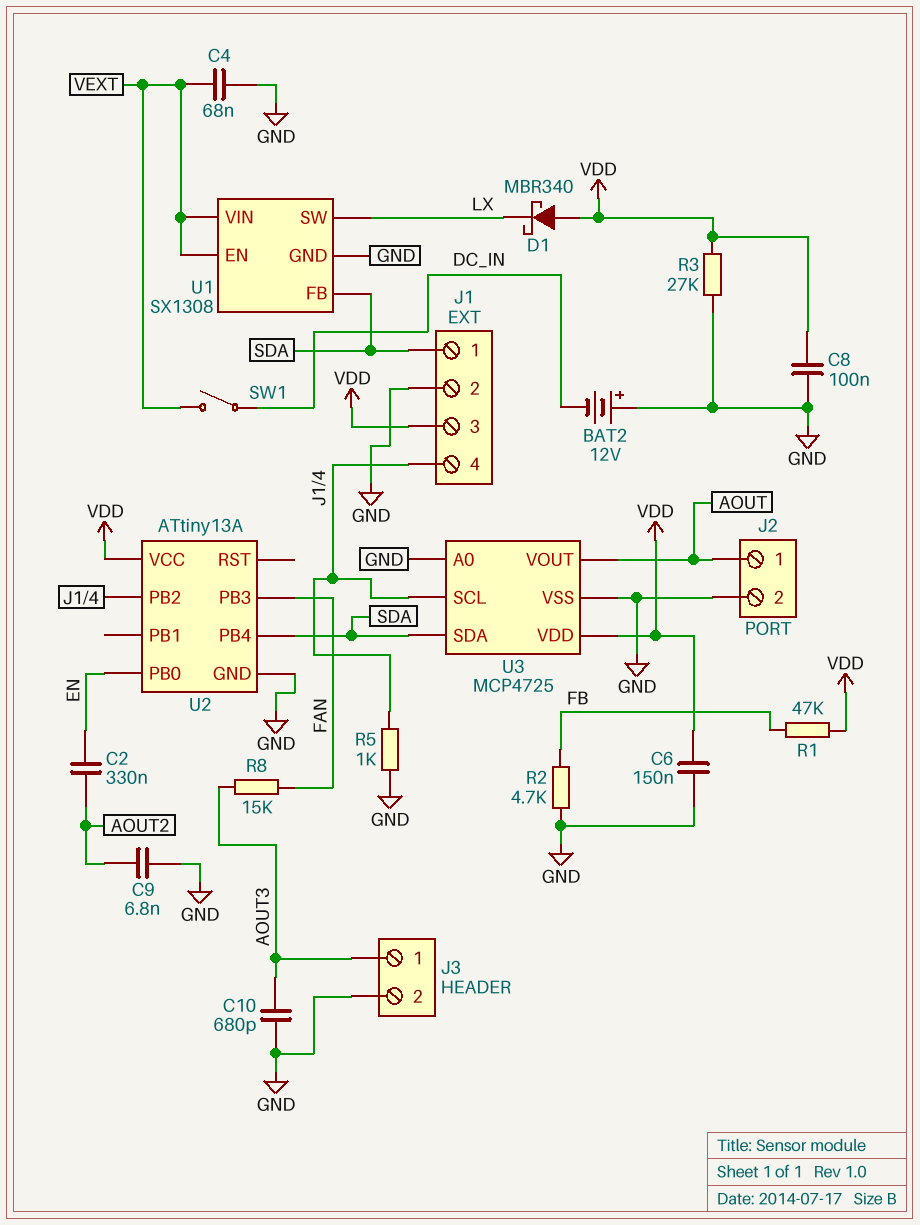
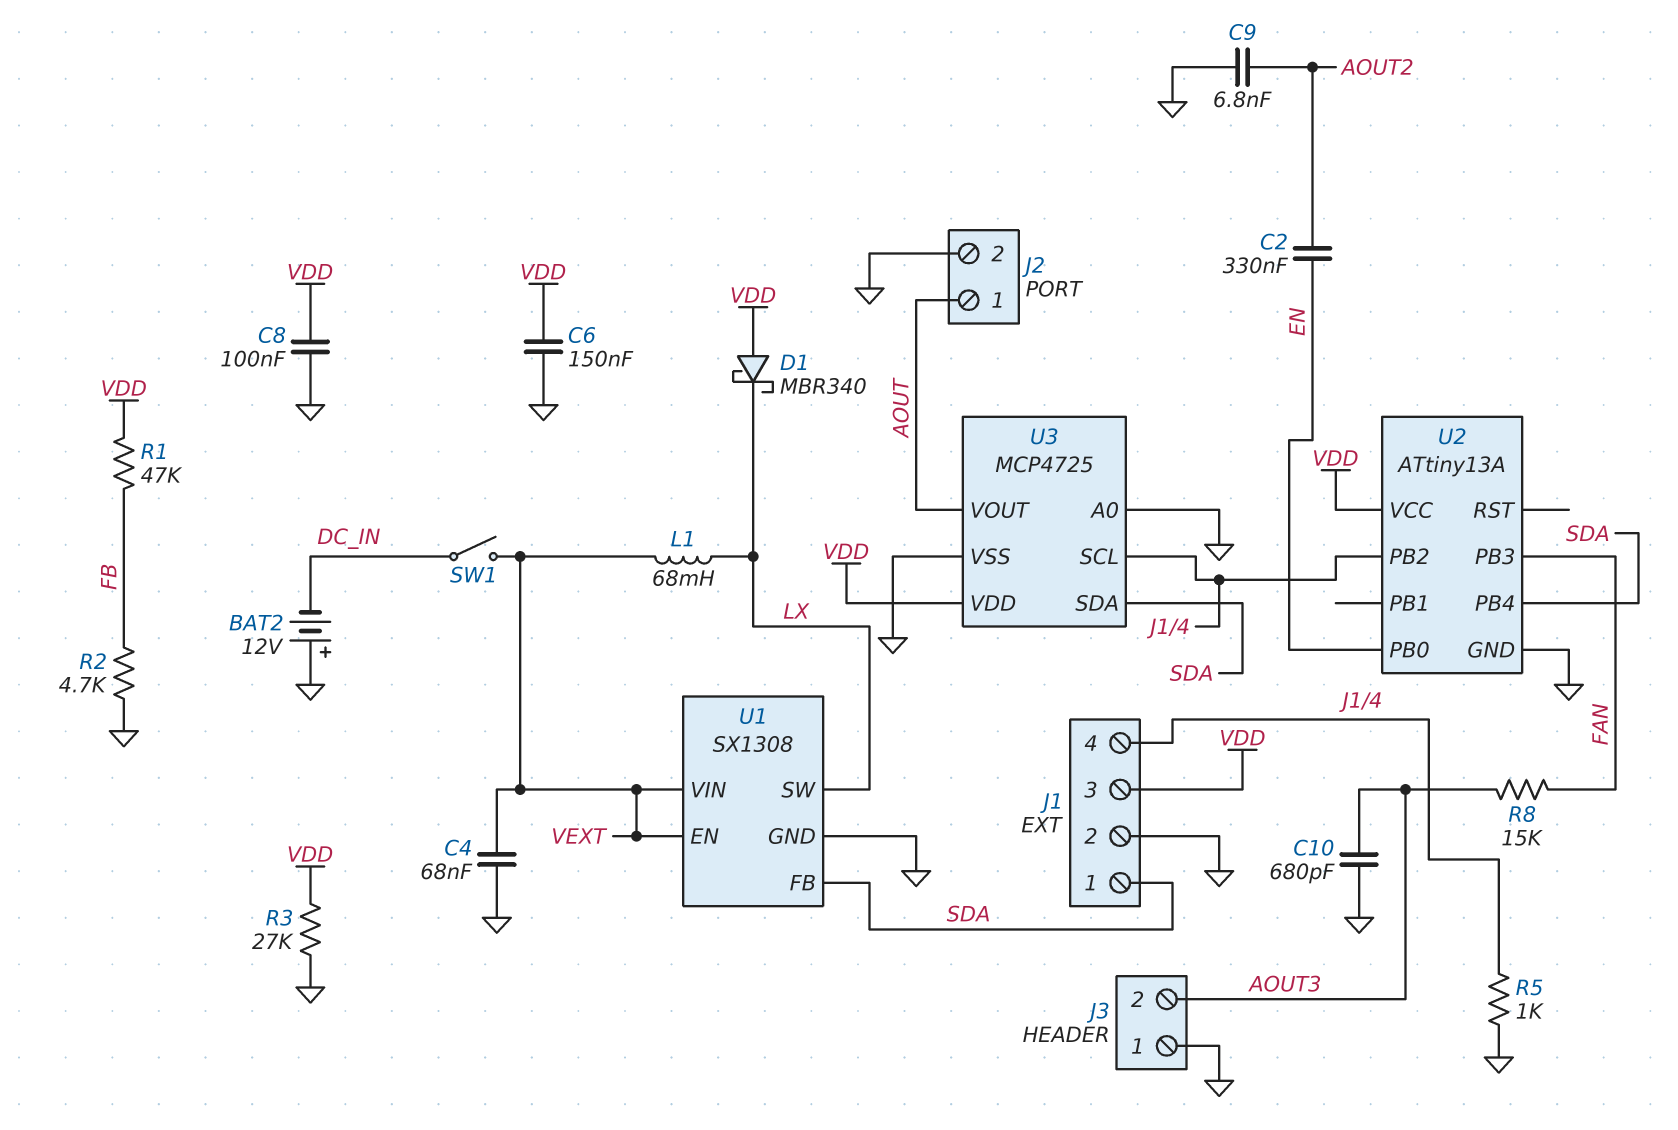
J3 pin 1: AOUT3 -> GND
J3 pin 2: GND -> AOUT3
L1: none -> 68mH (LX, VEXT)

